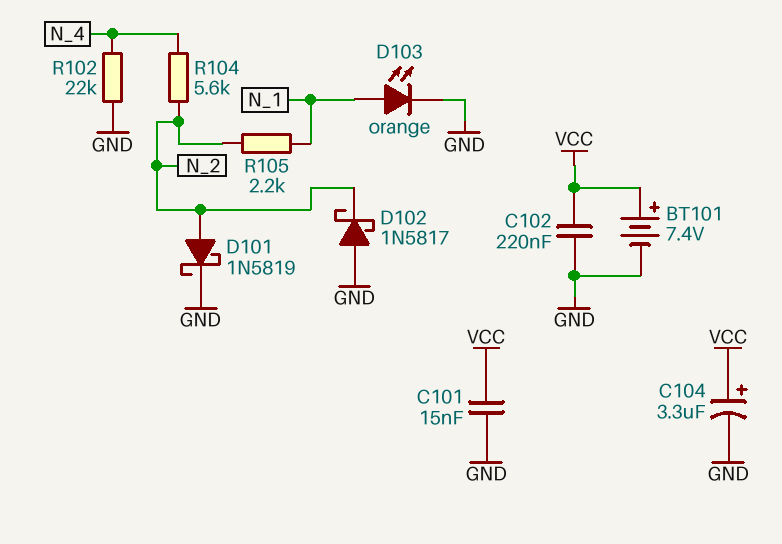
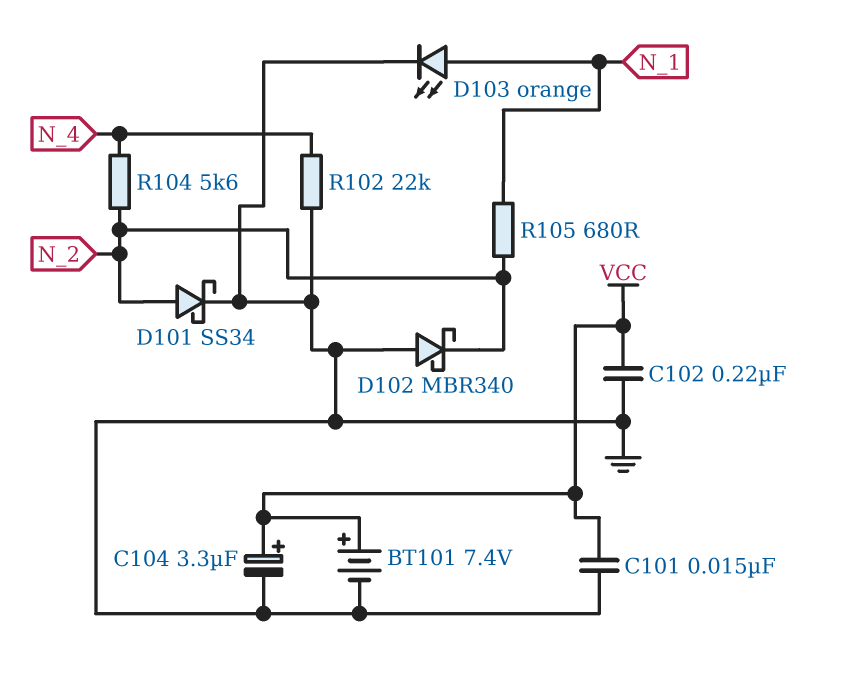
D101: schottky 1N5819 (A N_2, K GND) -> schottky SS34 (A N_2, K GND)
D102: schottky 1N5817 (A GND, K N_2) -> schottky MBR340 (A GND, K N_2)
R105: 2.2k (N_1, N_2) -> 680 (N_1, N_2)

